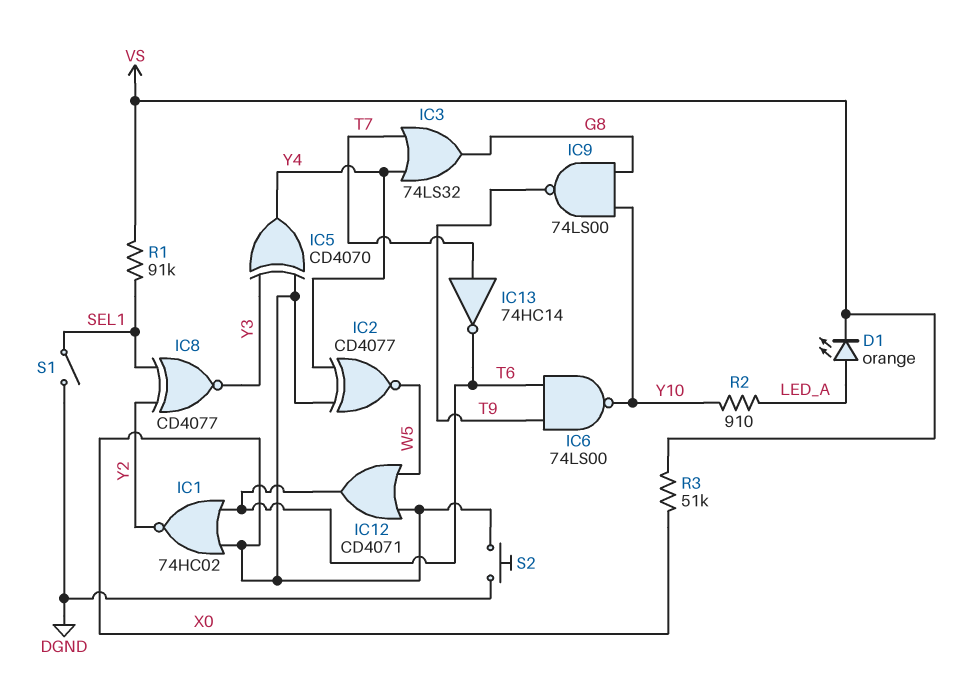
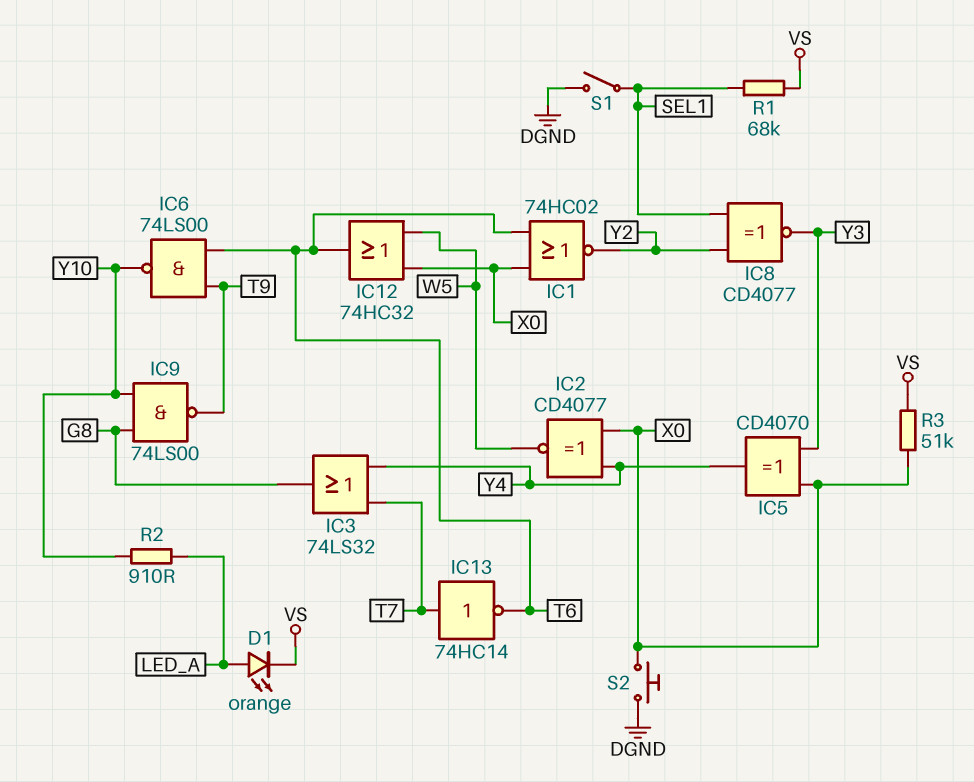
IC12: OR CD4071 (in W5, in X0, out T6) -> OR 74HC32 (in W5, in X0, out T6)
R1: 91k (SEL1, VS) -> 68k (SEL1, VS)

